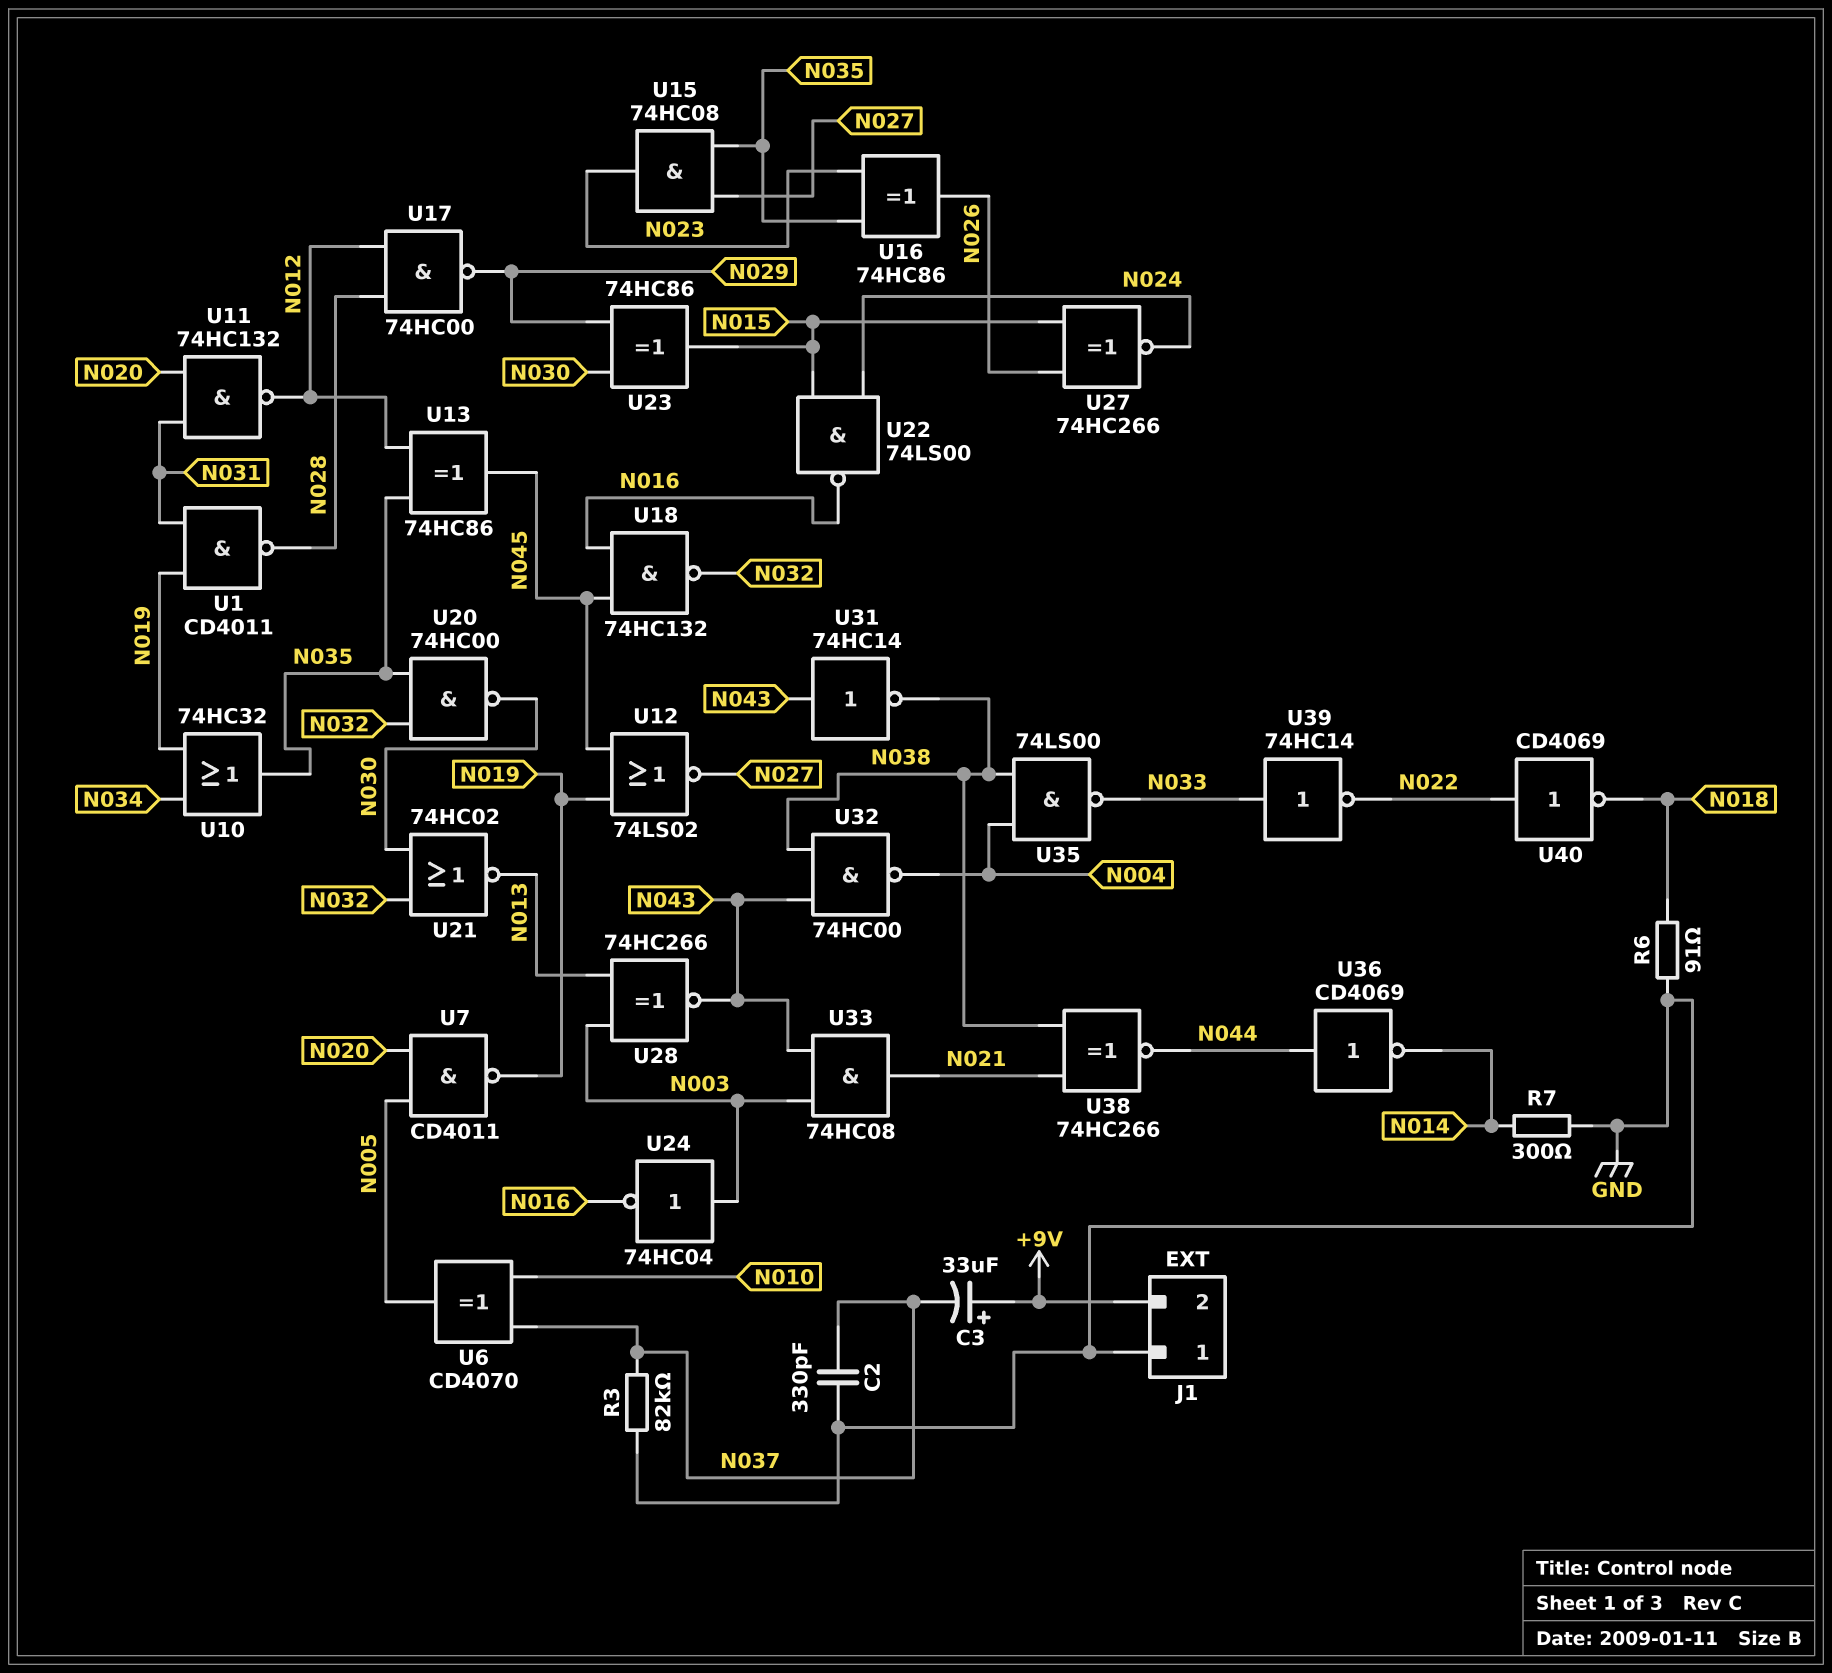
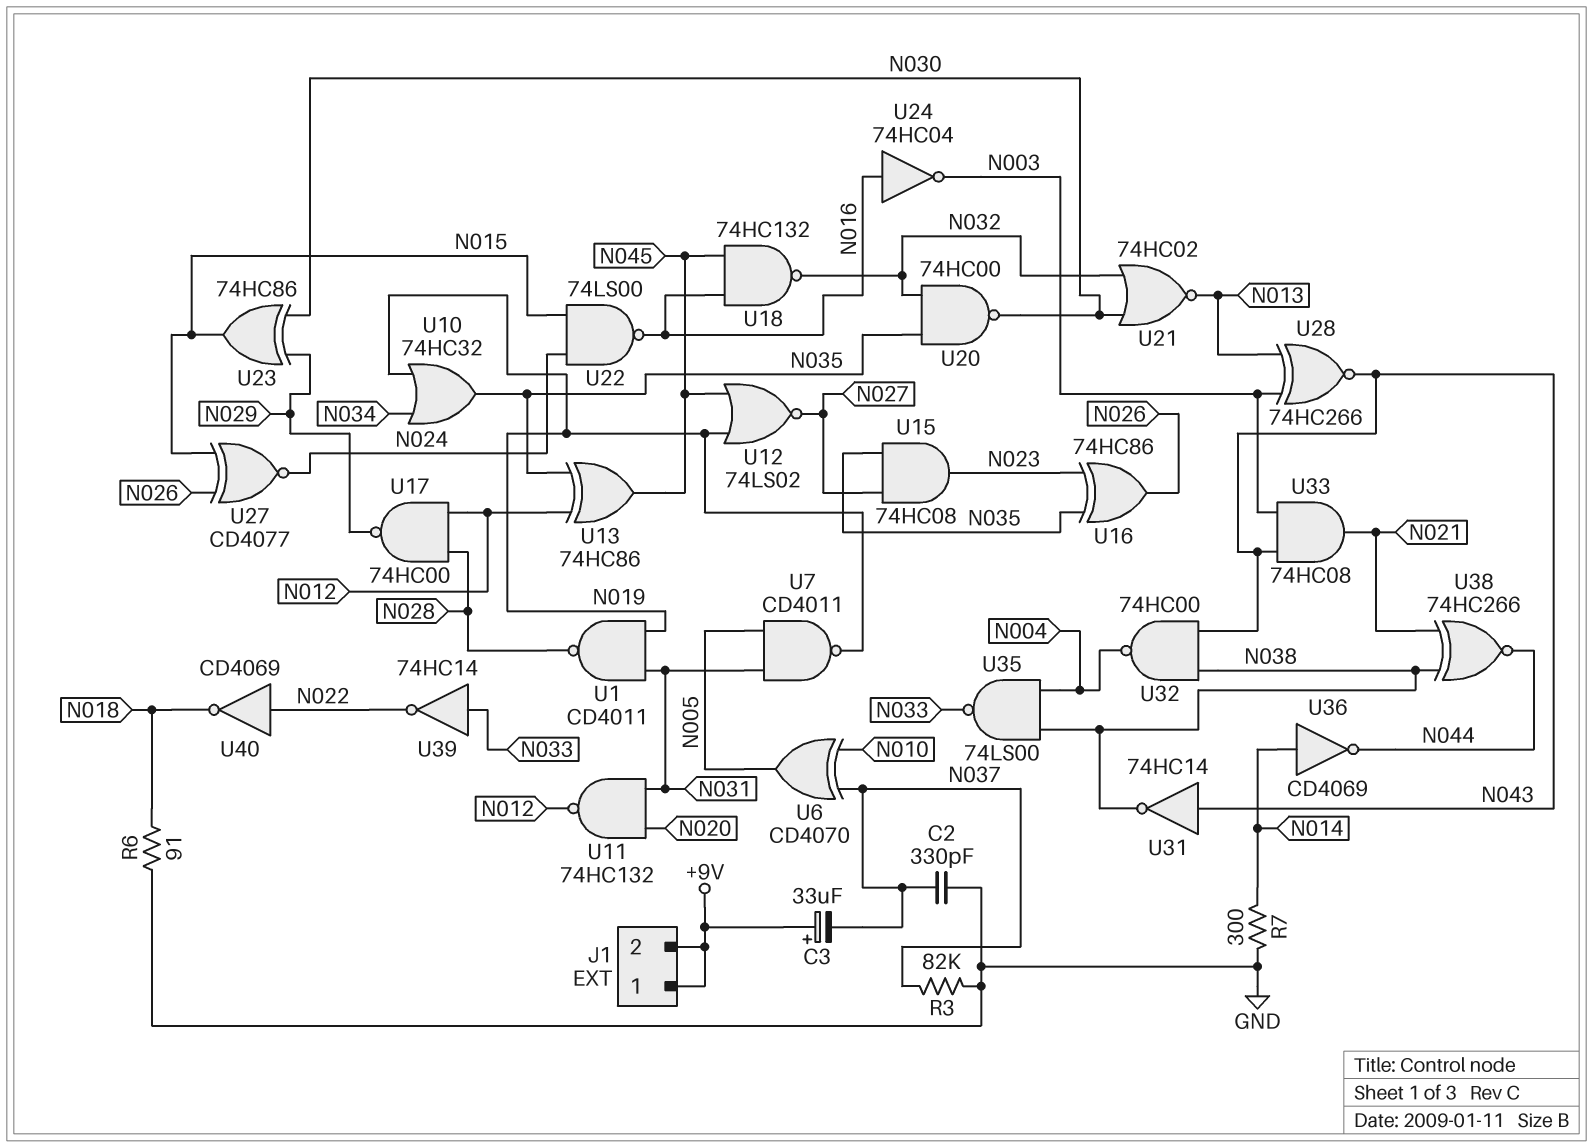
J1 pin 1: GND -> +9V
U7: NAND CD4011 (in N005, in N020, out N019) -> NAND CD4011 (in N005, in N031, out N019)
U24: NOT 74HC04 (in N003, out N016) -> NOT 74HC04 (in N016, out N003)
U27: XNOR 74HC266 (in N015, in N026, out N024) -> XNOR CD4077 (in N015, in N026, out N024)
U36: NOT CD4069 (in N044, out N014) -> NOT CD4069 (in N014, out N044)

